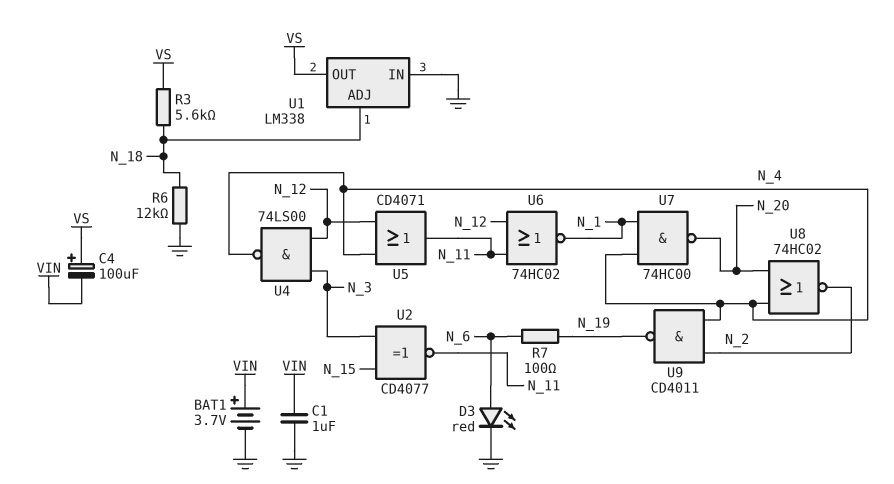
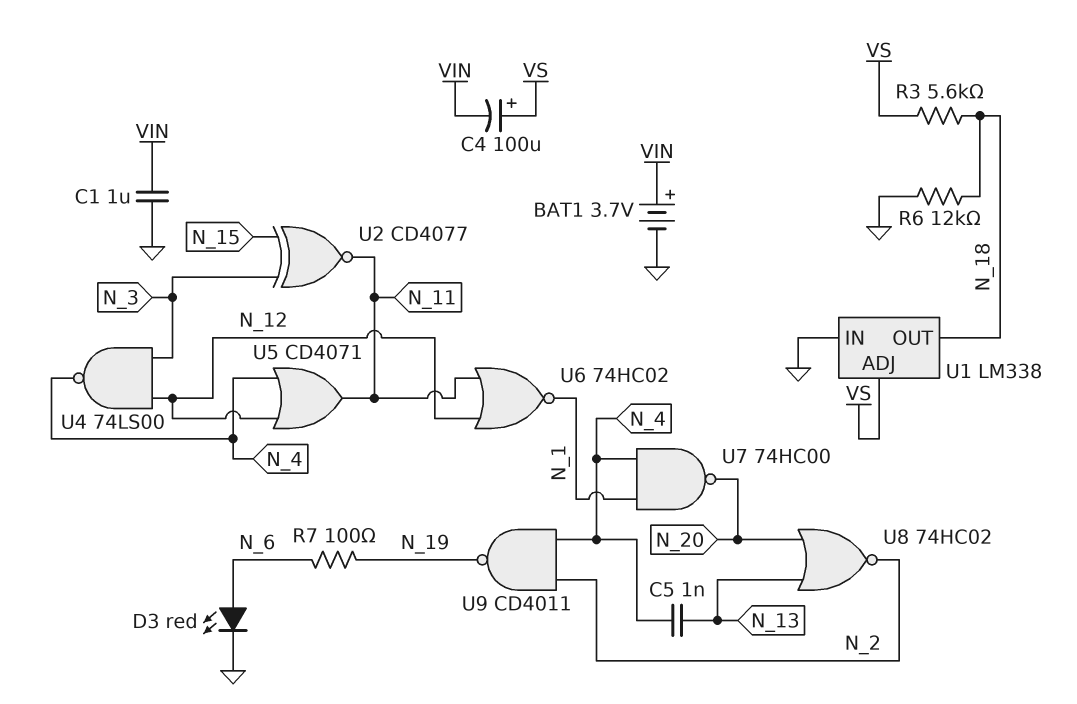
C5: none -> 1nF (N_4, N_13)
U1 pin ADJ: N_18 -> VS
U1 pin OUT: VS -> N_18
U8: NOR 74HC02 (in N_4, in N_20, out N_2) -> NOR 74HC02 (in N_13, in N_20, out N_2)

